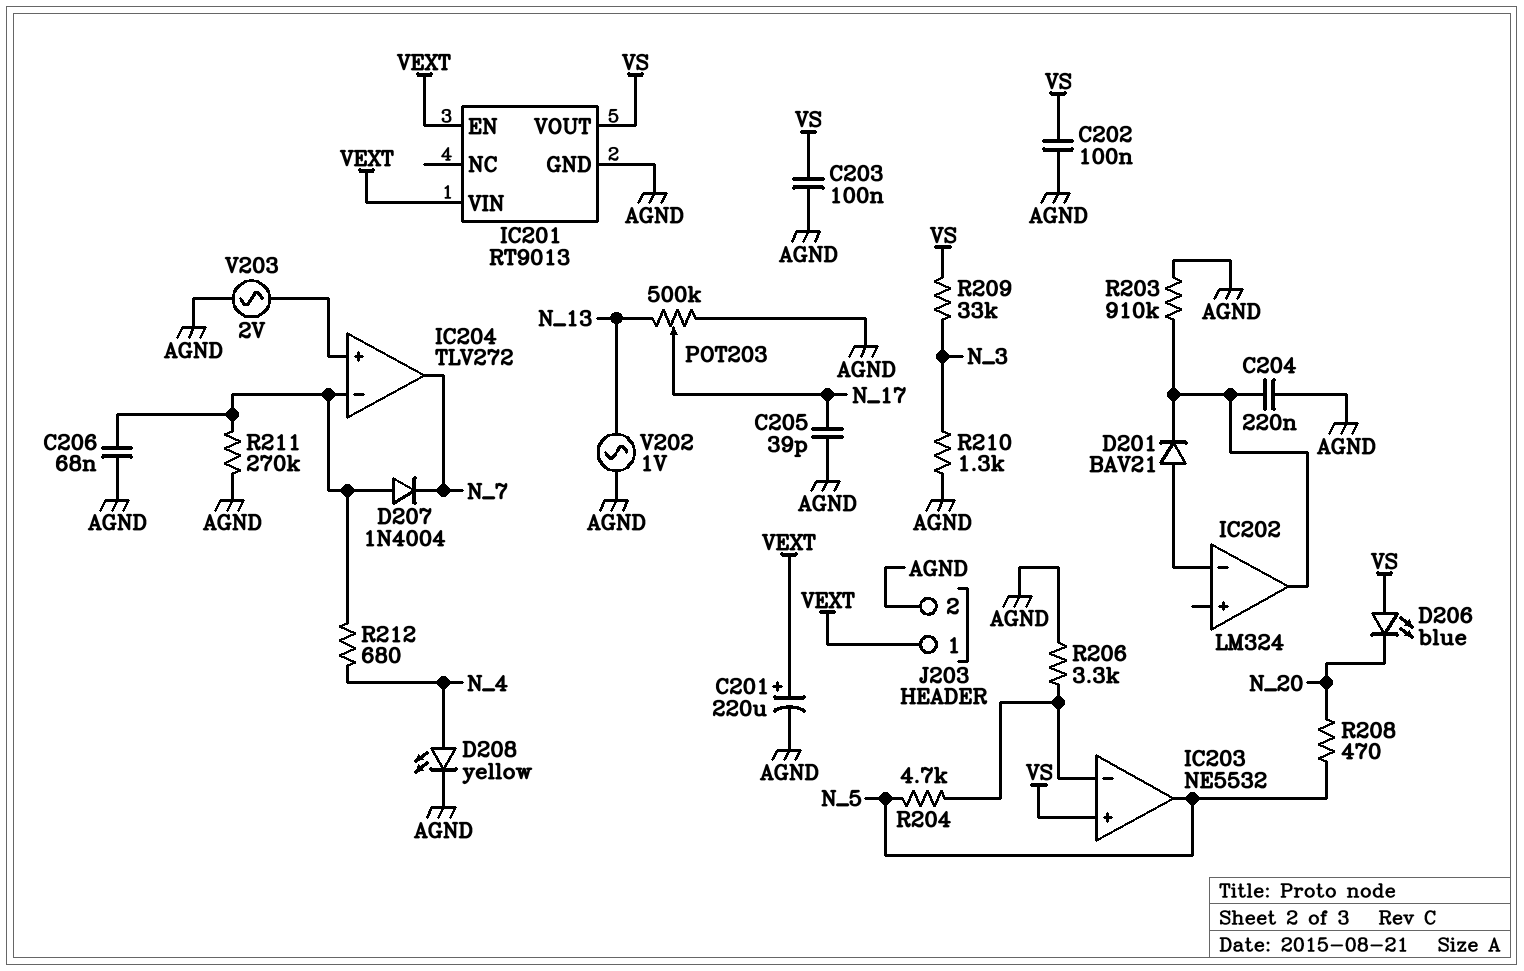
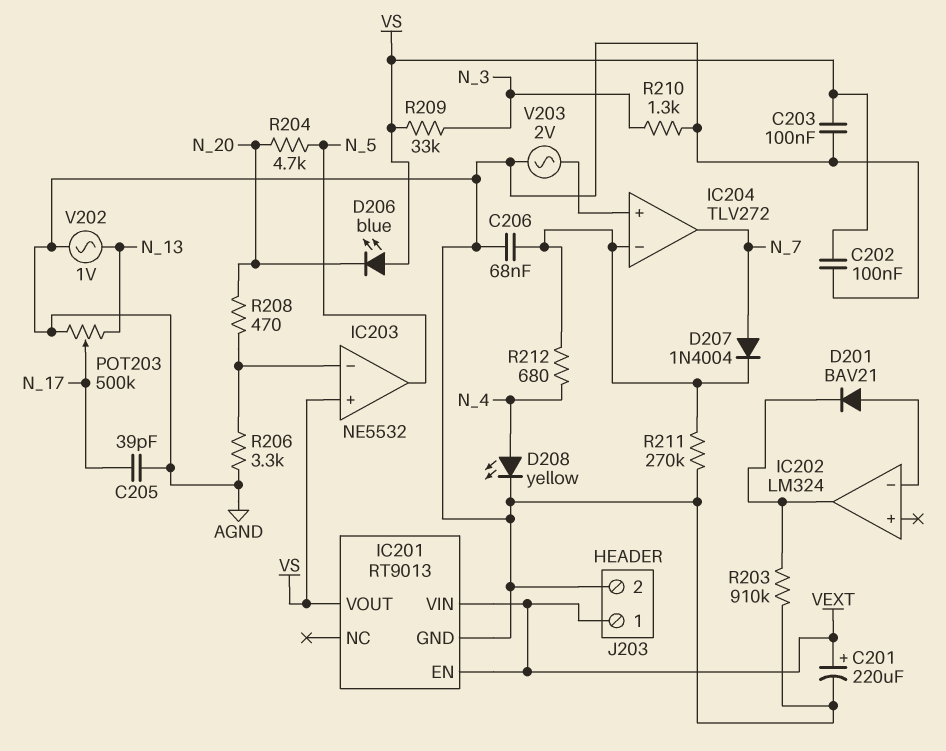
C204: 220nF (AGND, IC202/out) -> none
D207: diode 1N4004 (A IC204/in-, K N_7) -> diode 1N4004 (A N_7, K IC204/in-)
R204: 4.7k (IC203/in-, N_5) -> 4.7k (N_5, N_20)
R208: 470 (N_5, N_20) -> 470 (IC203/in-, N_20)

